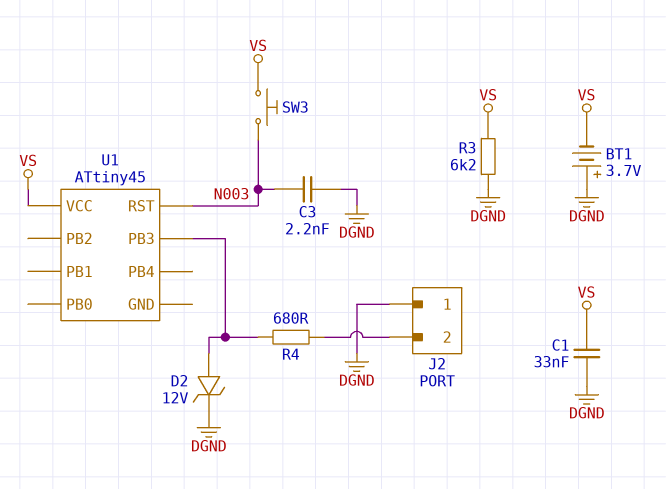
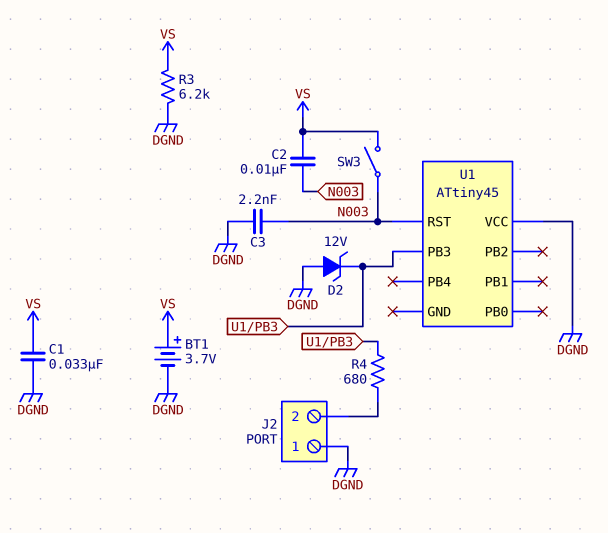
BT1: 3.7V (plus DGND, minus VS) -> 3.7V (plus VS, minus DGND)
C2: none -> 10nF (N003, VS)
D2: zener 12V (A U1/PB3, K DGND) -> zener 12V (A DGND, K U1/PB3)
SW3: button (N003, VS) -> switch (N003, VS)
U1 pin VCC: VS -> DGND

